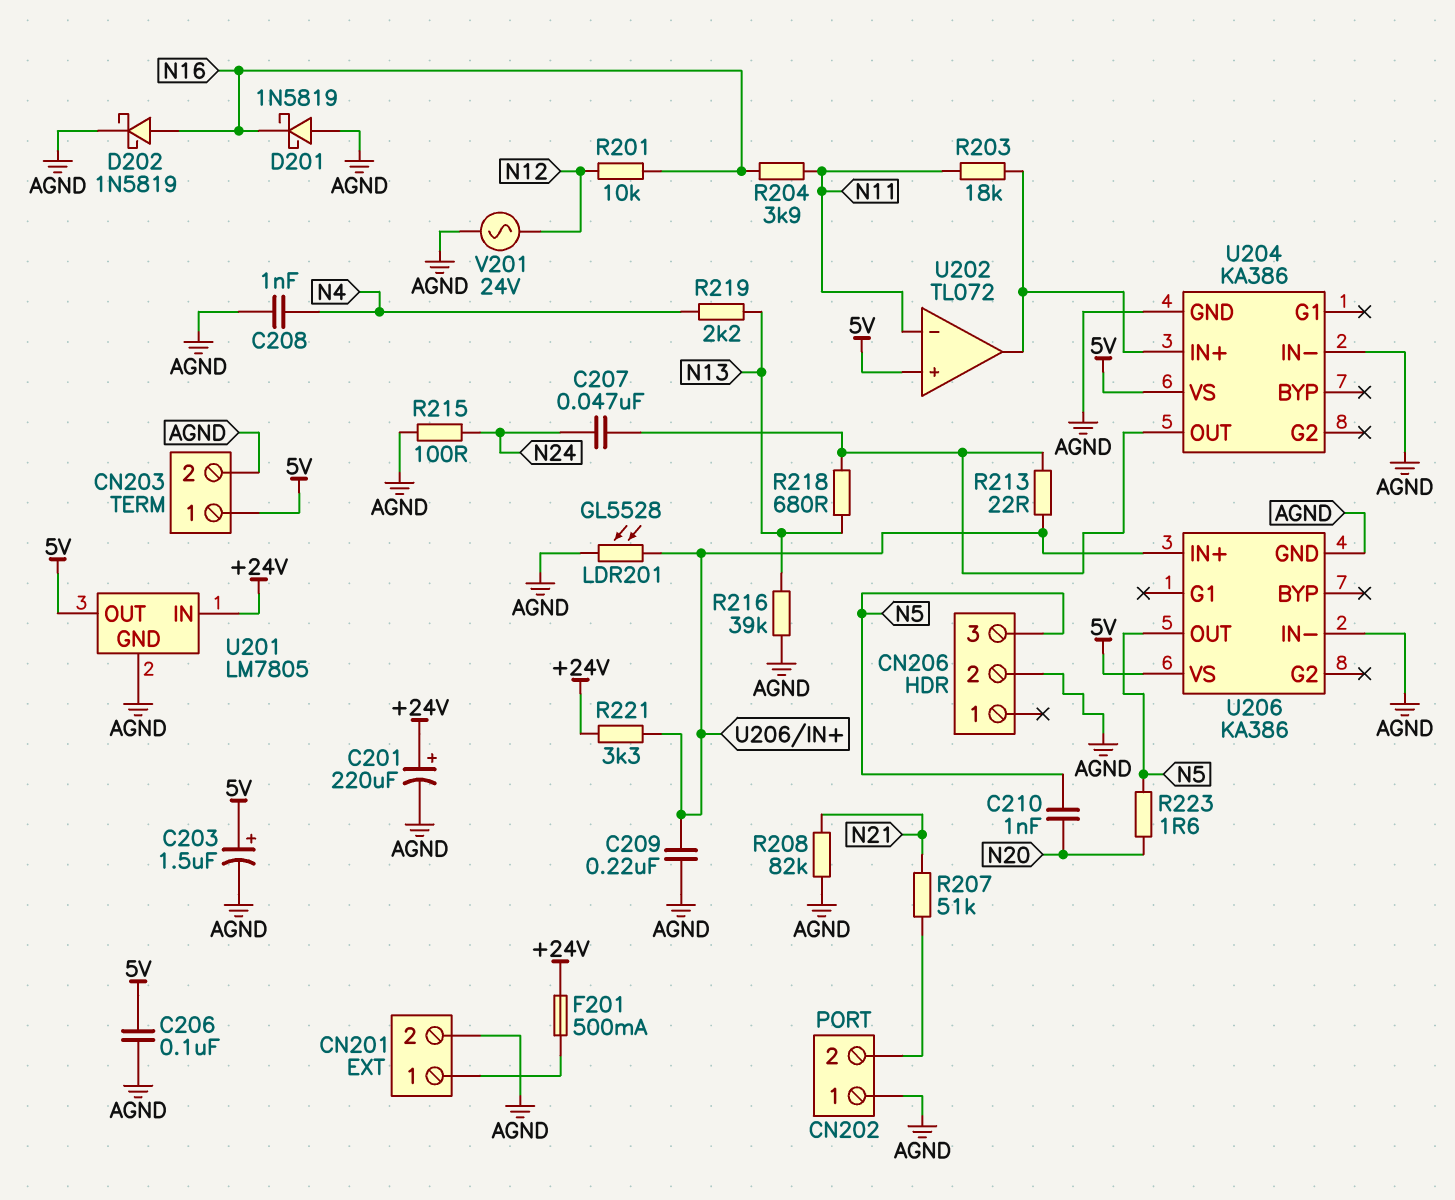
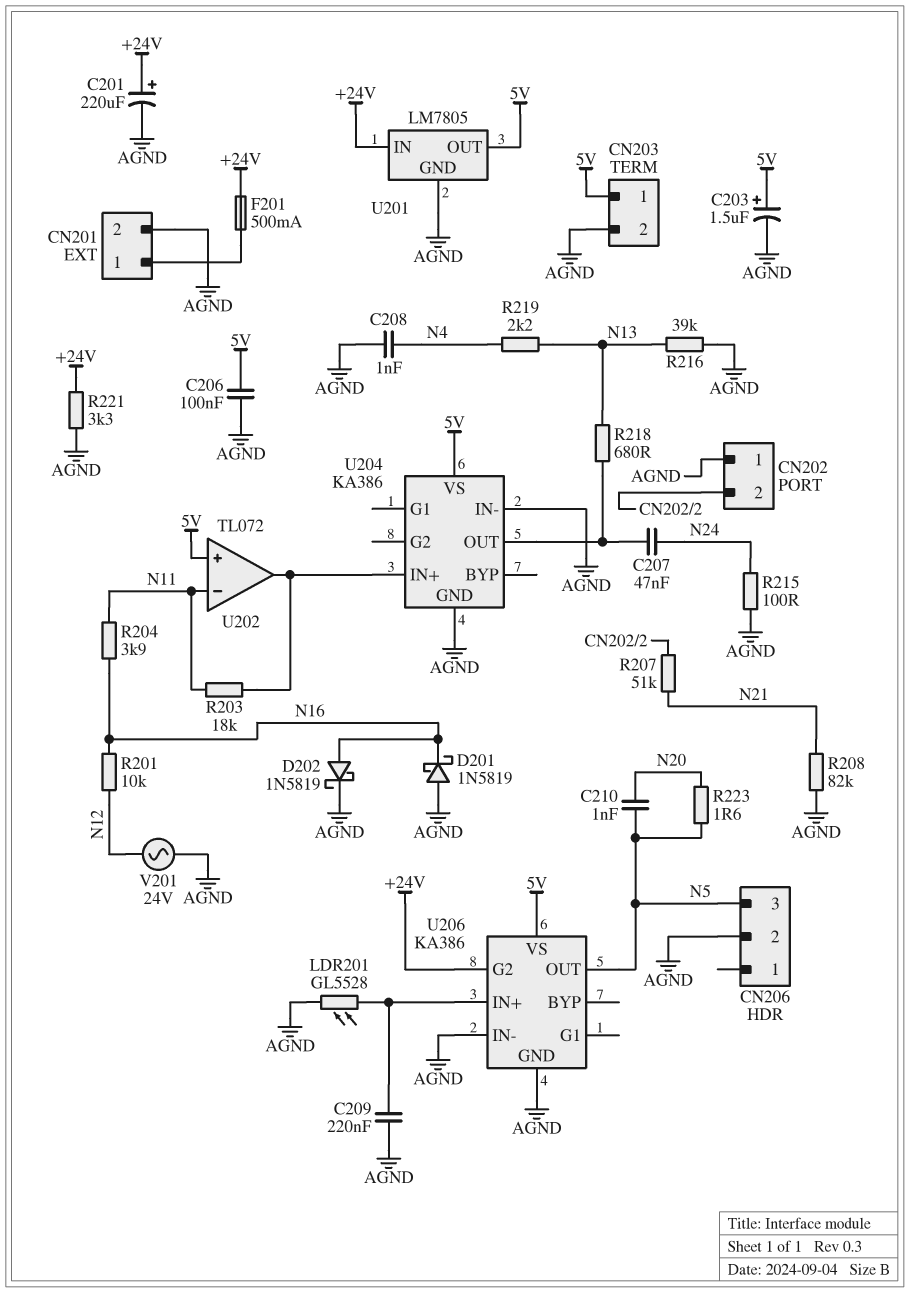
R213: 22 (U204/OUT, U206/IN+) -> none
R221: 3.3k (+24V, U206/IN+) -> 3.3k (+24V, AGND)
U206 pin G2: none -> +24V

